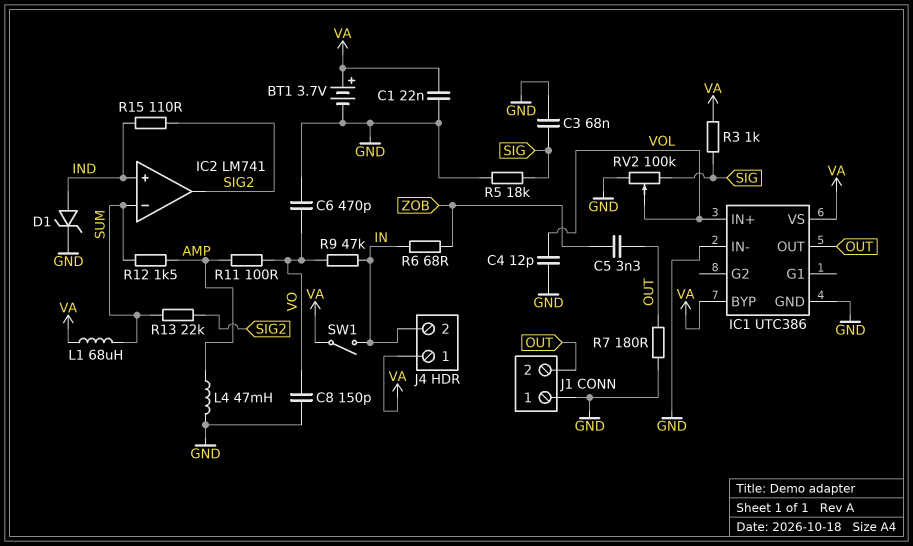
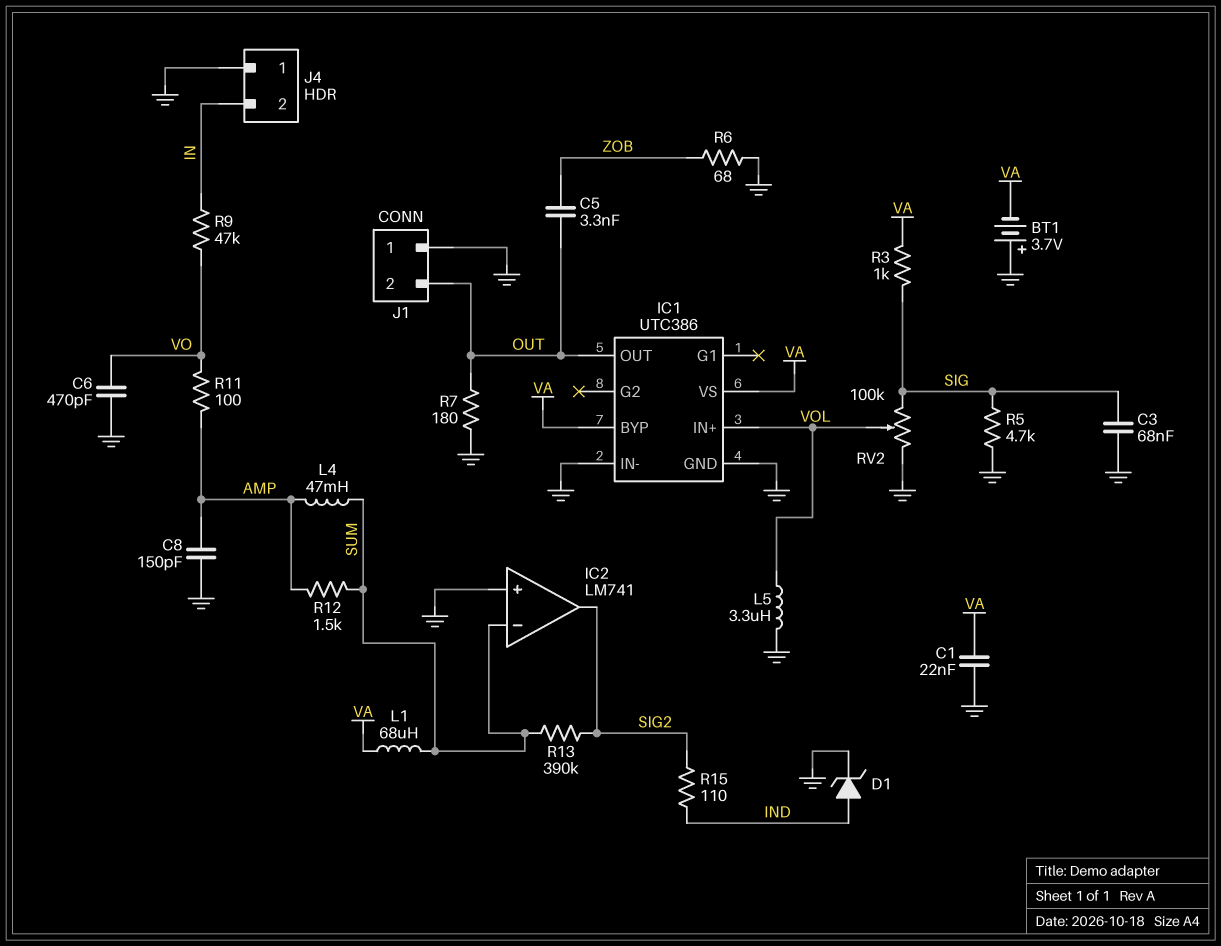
BT1: 3.7V (plus VA, minus GND) -> 3.7V (plus GND, minus VA)
C4: 12pF (GND, VOL) -> none
C8: 150pF (GND, VO) -> 150pF (AMP, GND)
IC2 pin in+: IND -> GND
J4 pin 1: VA -> GND
L4: 47mH (AMP, GND) -> 47mH (AMP, SUM)
L5: none -> 3.3uH (GND, VOL)
R5: 18k (GND, SIG) -> 4.7k (GND, SIG)
R6: 68 (IN, ZOB) -> 68 (GND, ZOB)
R13: 22k (SIG2, SUM) -> 390k (SIG2, SUM)
SW1: switch (IN, VA) -> none

